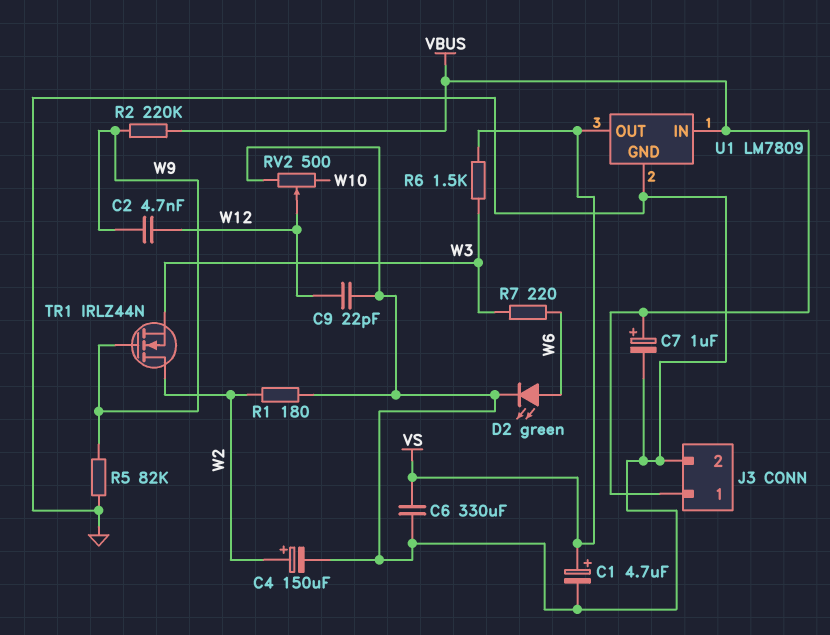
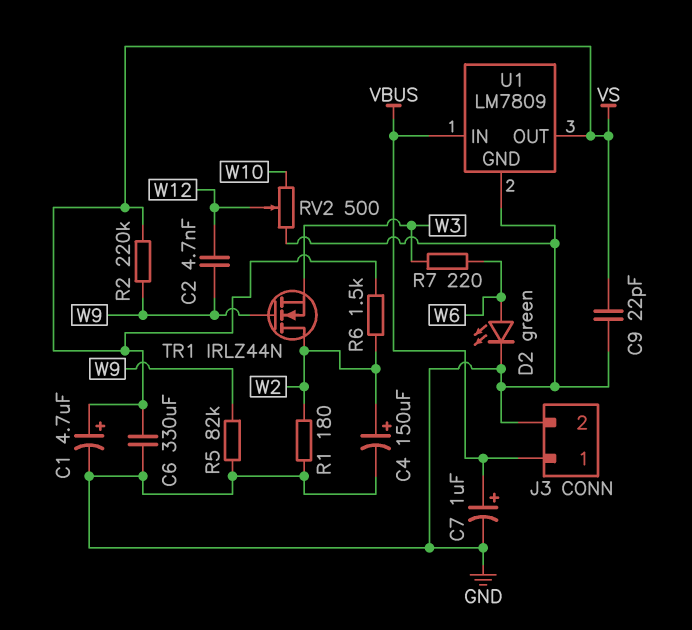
C9: 22pF (GND, W12) -> 22pF (GND, VS)
R2: 220k (VBUS, W9) -> 220k (VS, W9)
R6: 1.5k (VS, W3) -> 1.5k (VS, W2)

